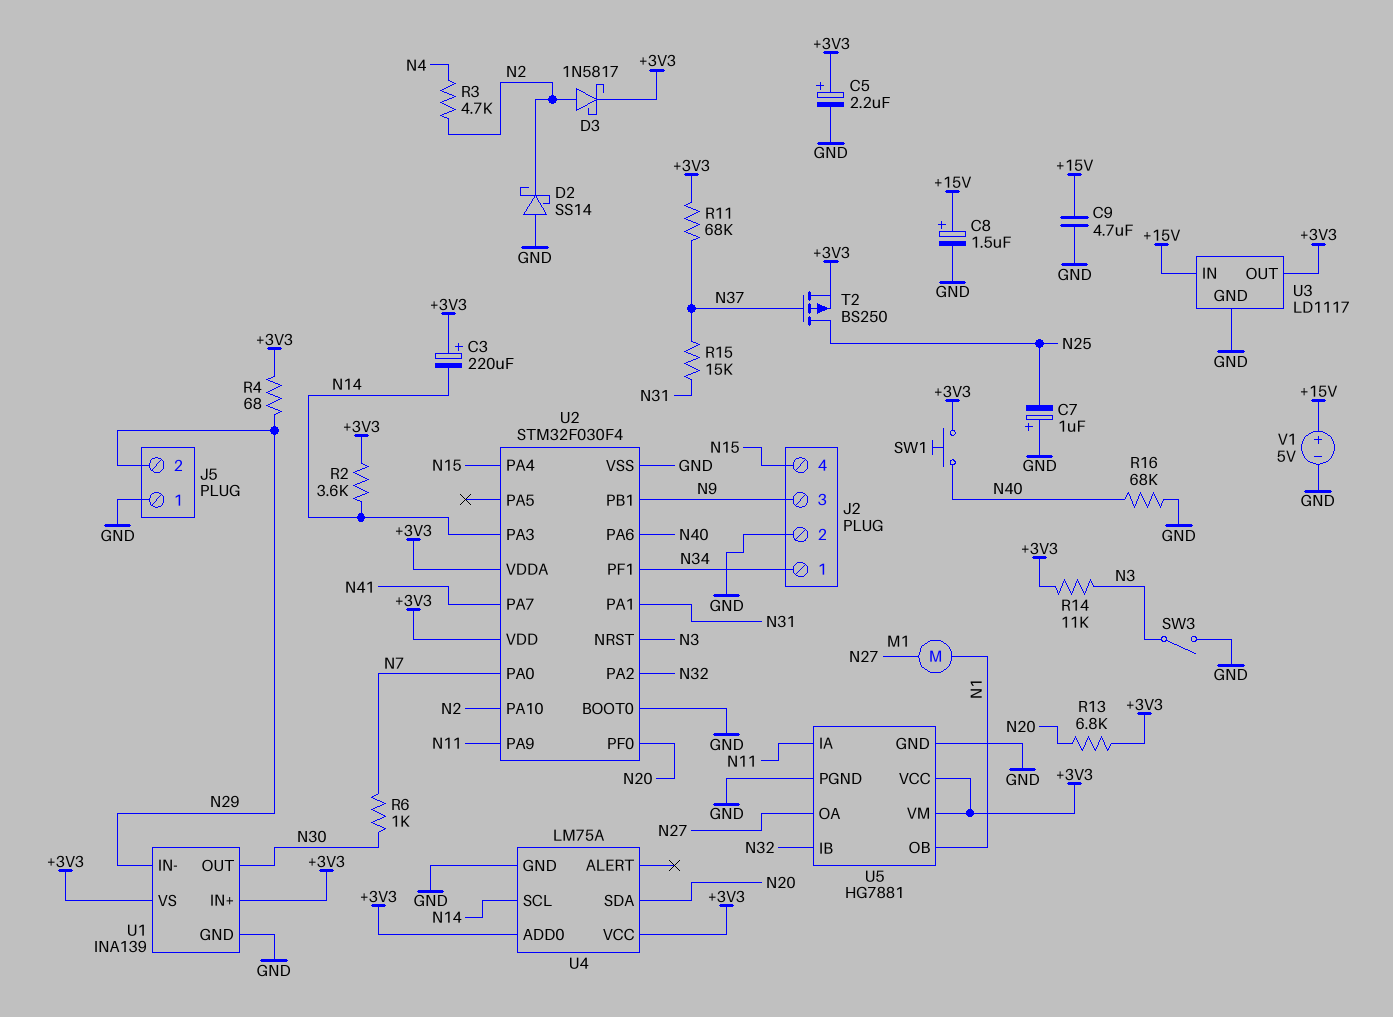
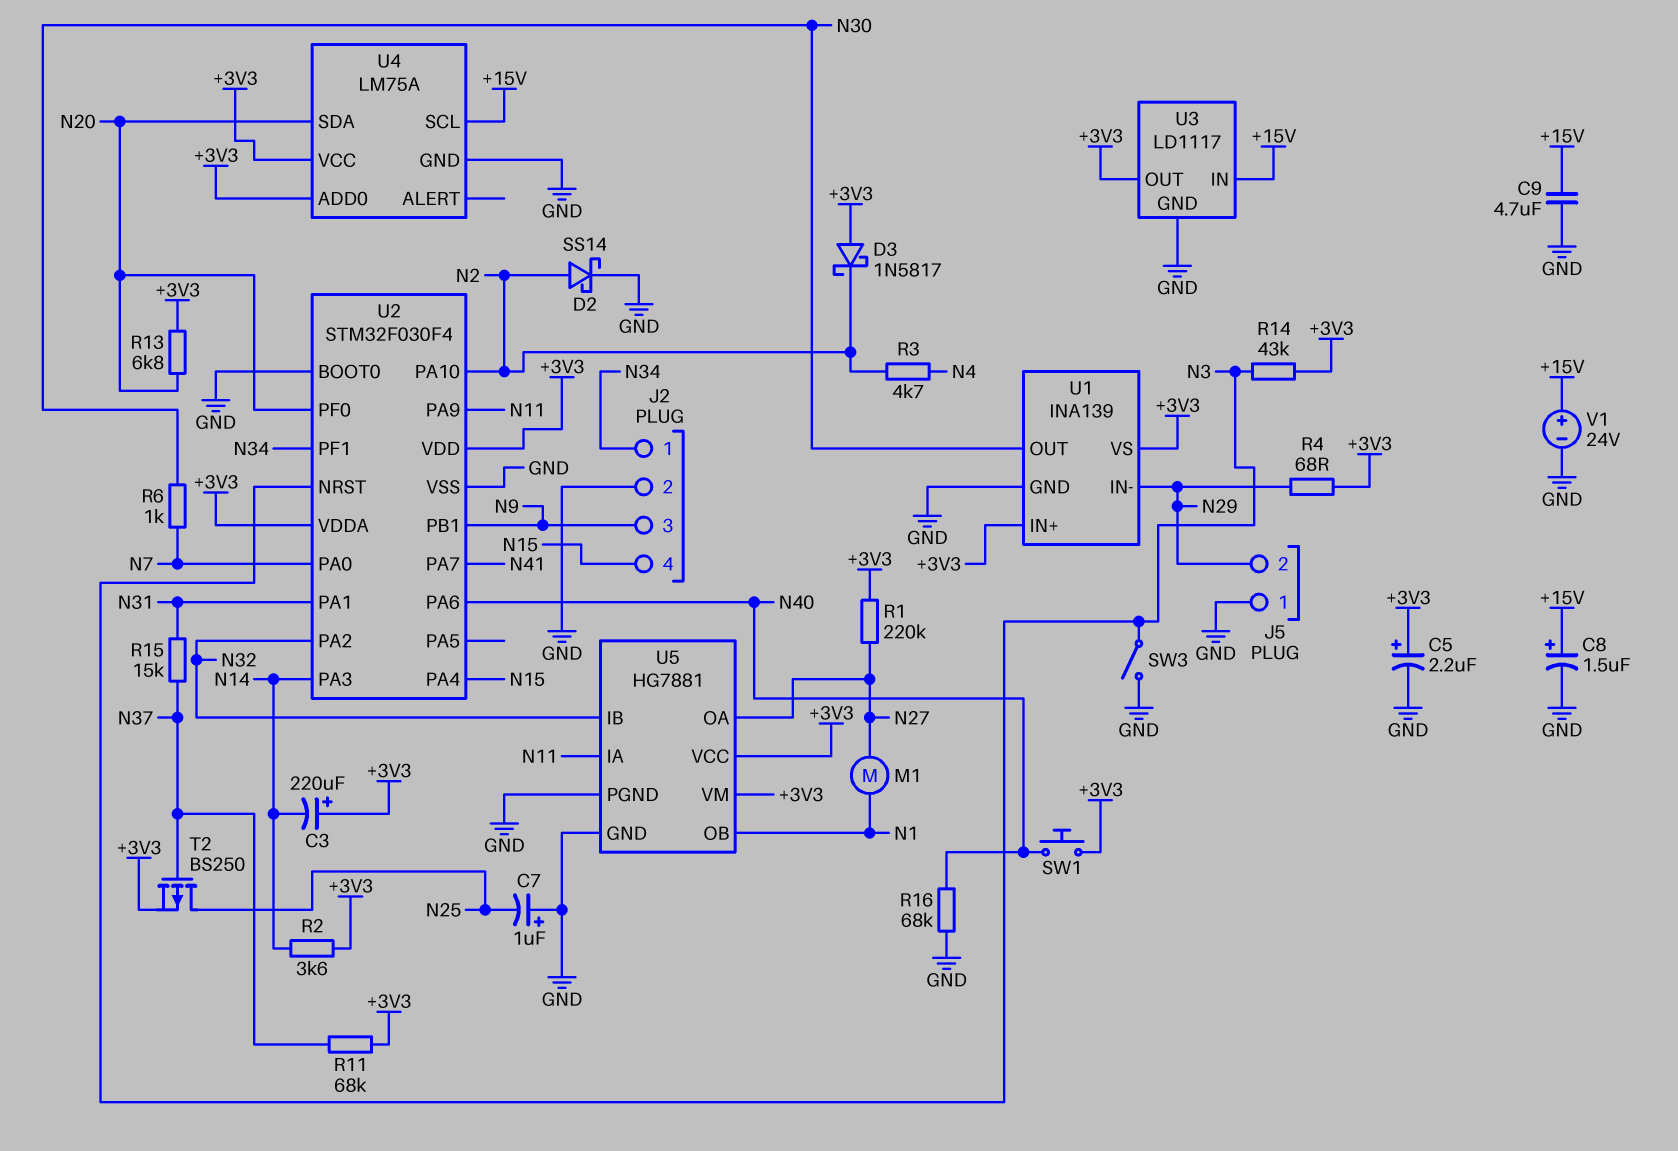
D2: schottky SS14 (A GND, K N2) -> schottky SS14 (A N2, K GND)
D3: schottky 1N5817 (A N2, K +3V3) -> schottky 1N5817 (A +3V3, K N2)
R1: none -> 220k (+3V3, N27)
R14: 11k (+3V3, N3) -> 43k (+3V3, N3)
U4 pin SCL: N14 -> +15V
V1: 5V (plus +15V, minus GND) -> 24V (plus +15V, minus GND)

